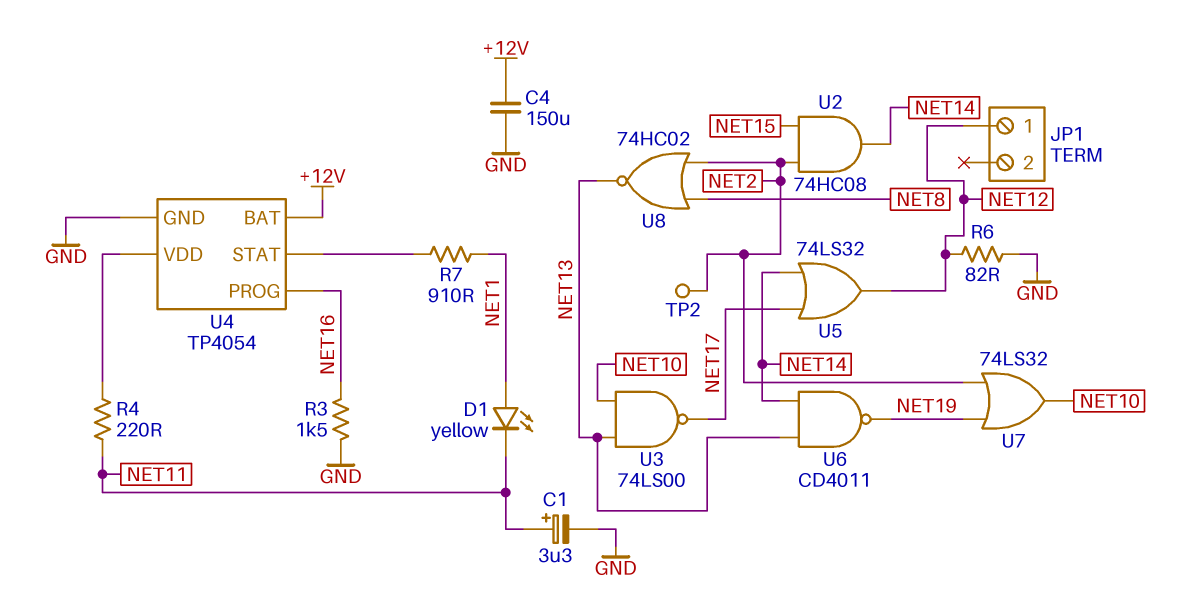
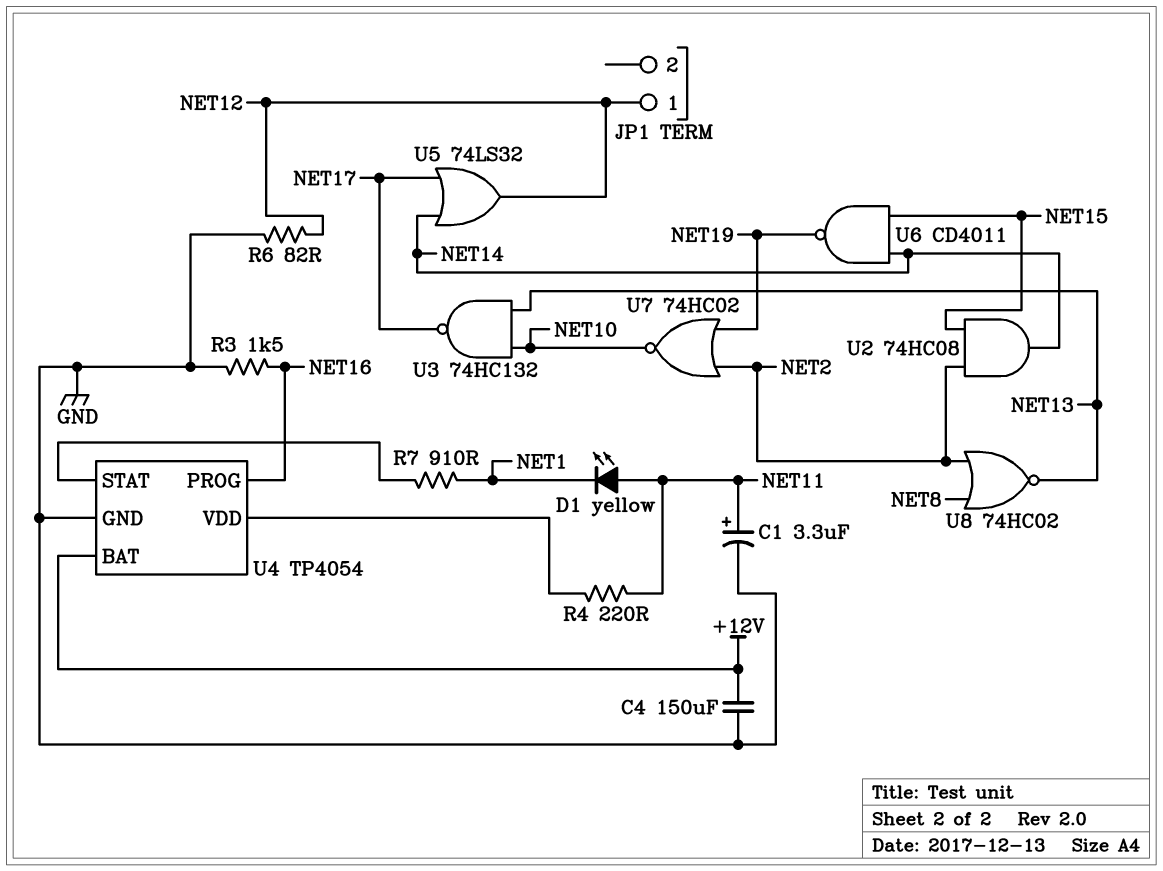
D1: LED yellow (A NET1, K NET11) -> LED yellow (A NET11, K NET1)
TP2: test point (NET2) -> none
U3: NAND 74LS00 (in NET10, in NET13, out NET17) -> NAND 74HC132 (in NET10, in NET13, out NET17)
U6: NAND CD4011 (in NET13, in NET14, out NET19) -> NAND CD4011 (in NET14, in NET15, out NET19)
U7: OR 74LS32 (in NET2, in NET19, out NET10) -> NOR 74HC02 (in NET2, in NET19, out NET10)

